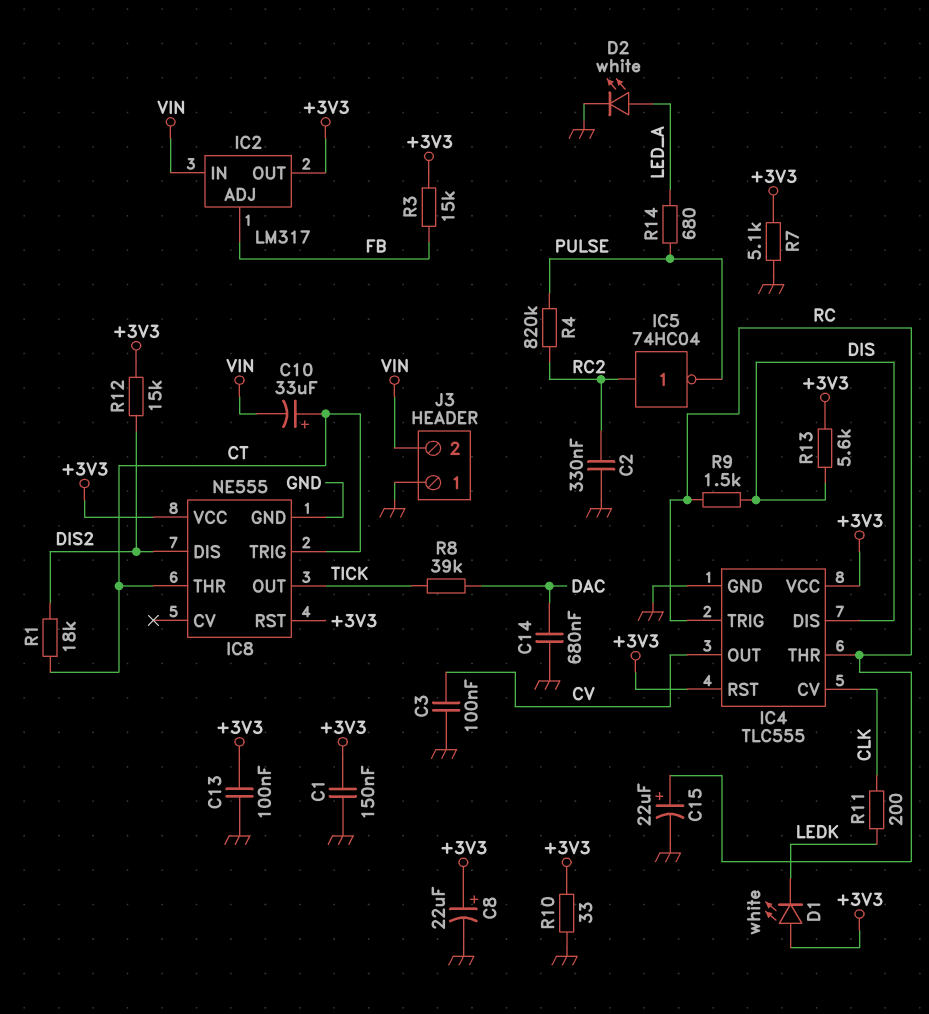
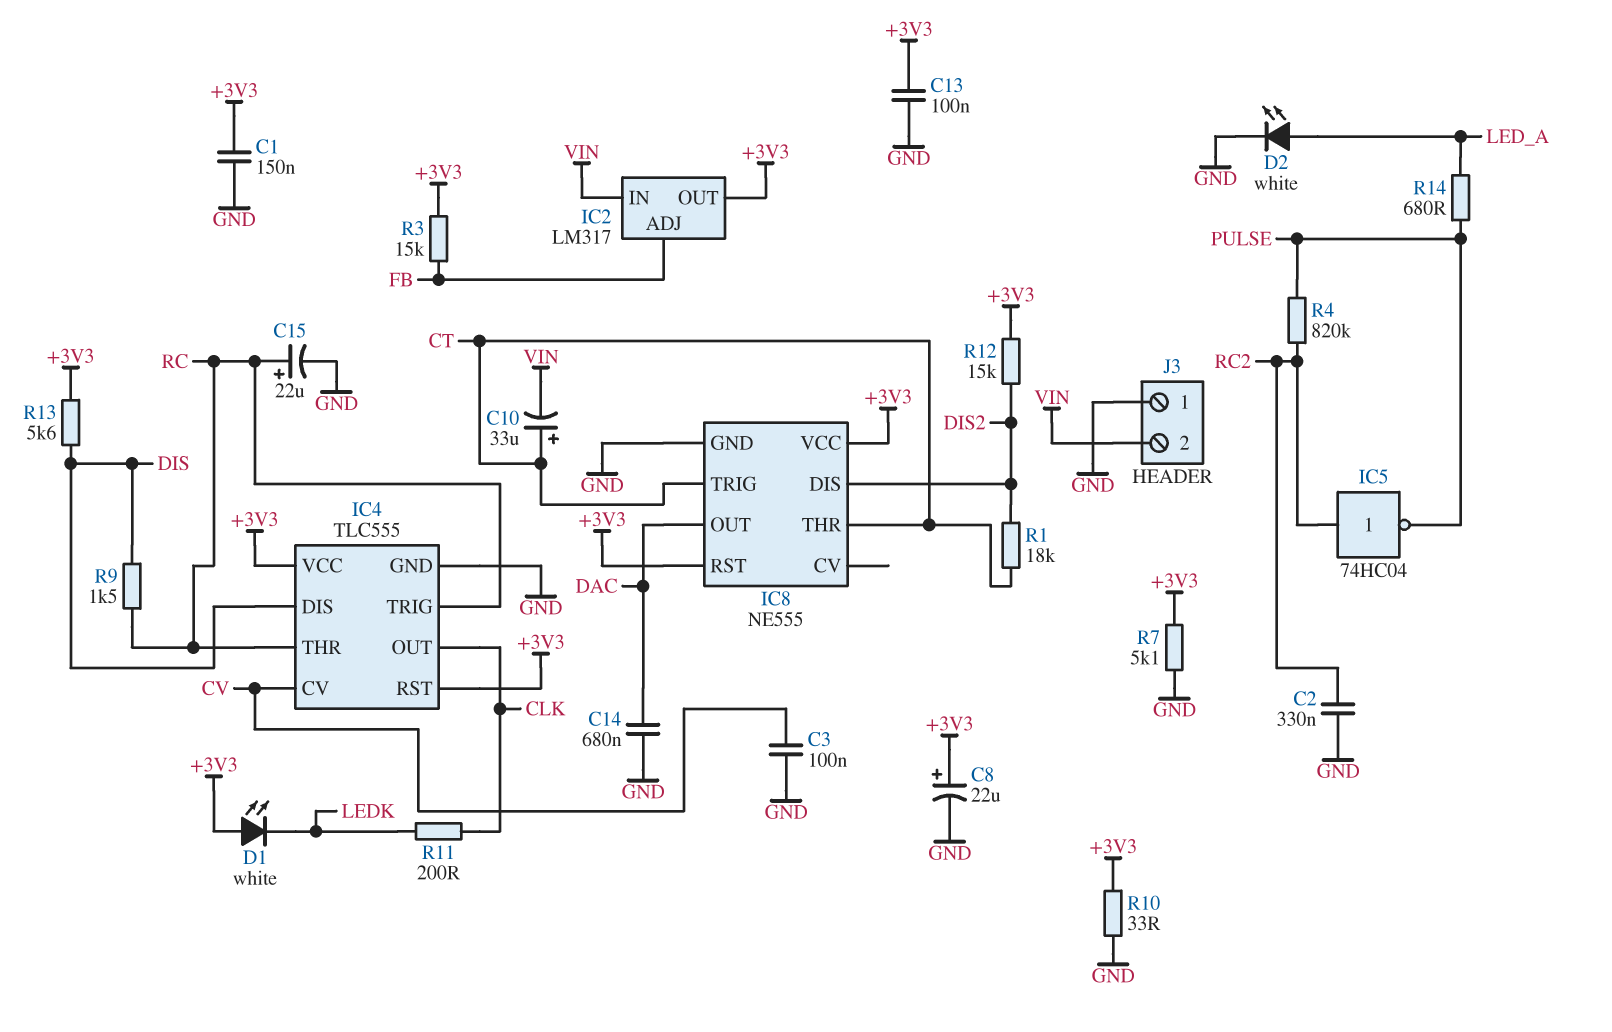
IC4 pin CV: CLK -> CV
IC4 pin OUT: CV -> CLK
IC8 pin OUT: TICK -> DAC
R8: 39k (DAC, TICK) -> none

